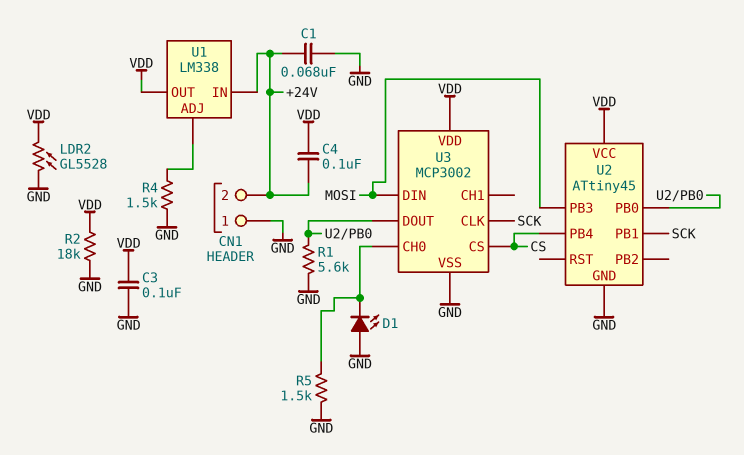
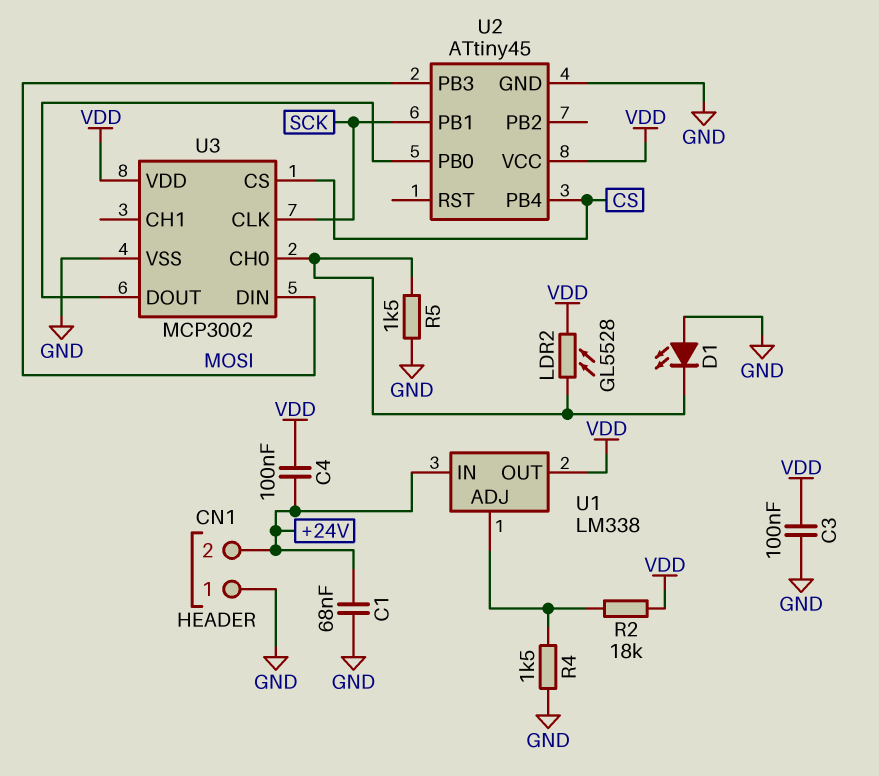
LDR2: GL5528 (GND, VDD) -> GL5528 (U3/CH0, VDD)
R1: 5.6k (GND, U2/PB0) -> none
R2: 18k (GND, VDD) -> 18k (U1/ADJ, VDD)

